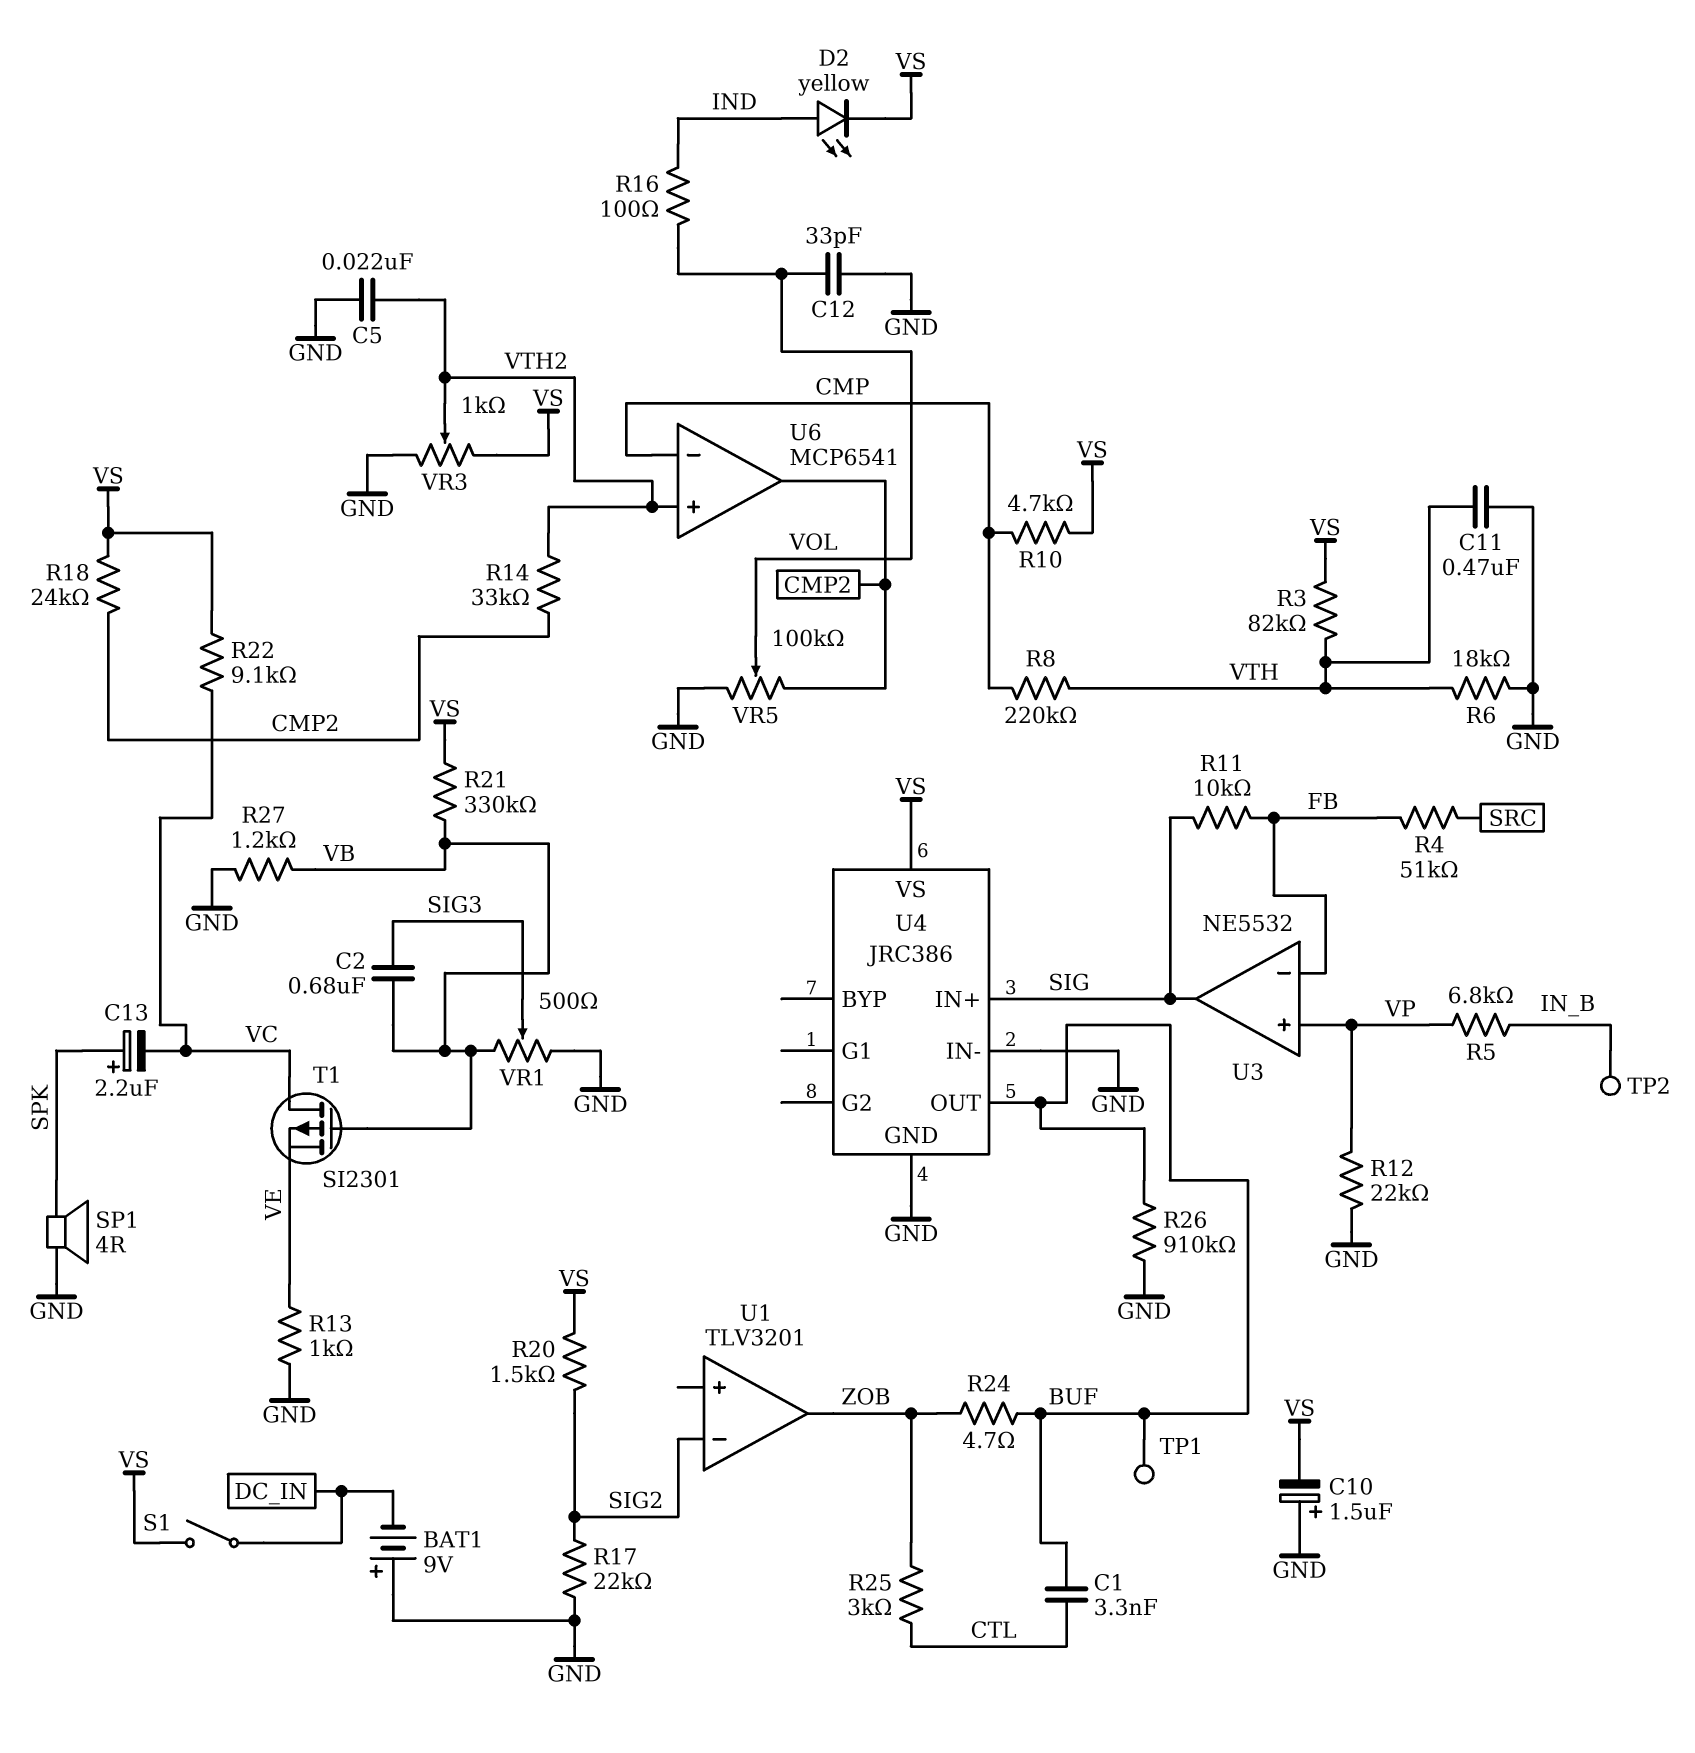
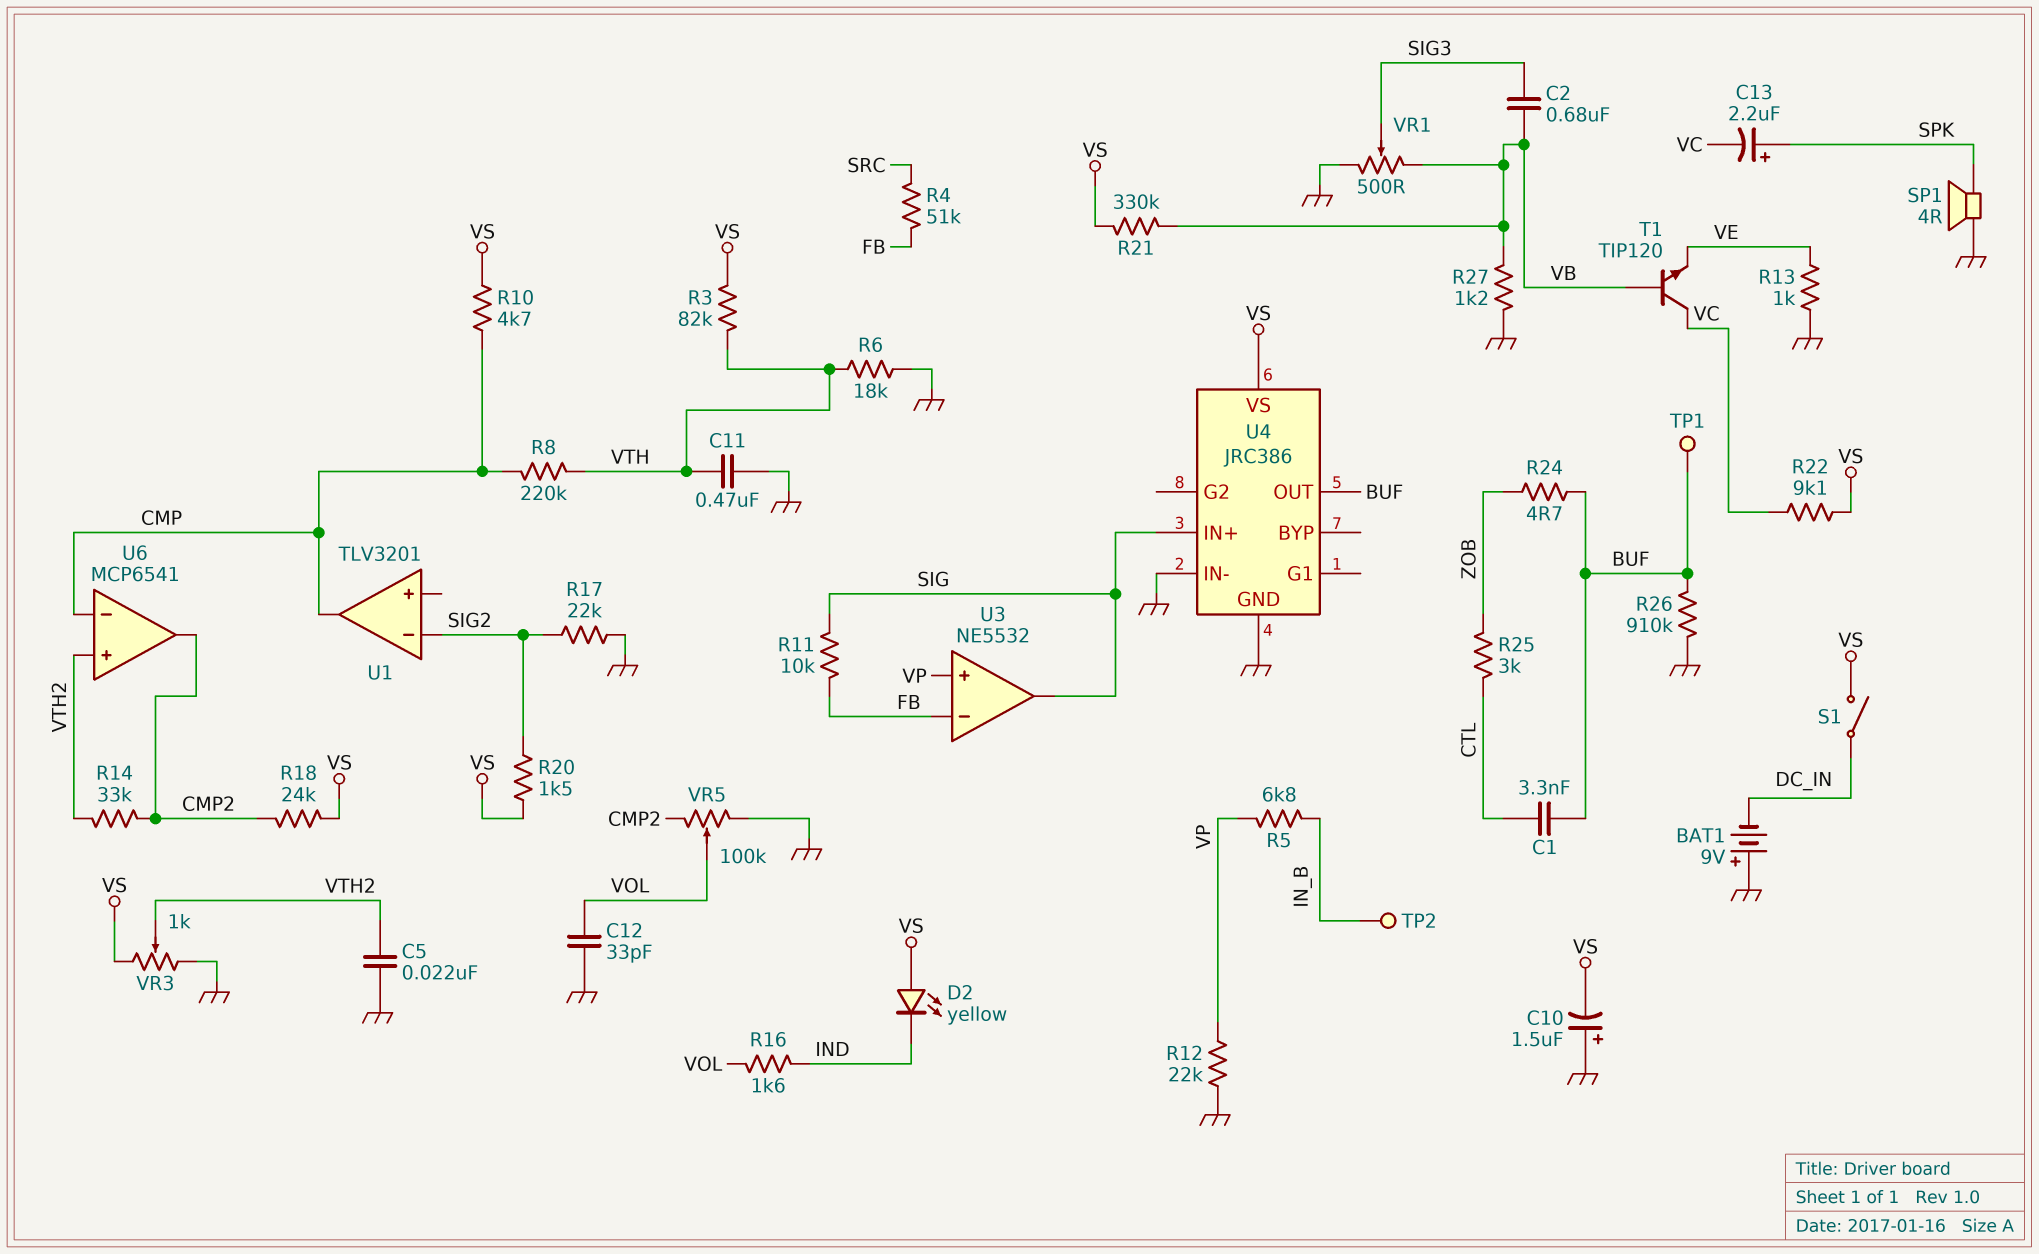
D2: LED yellow (A IND, K VS) -> LED yellow (A VS, K IND)
R16: 100 (IND, VOL) -> 1.6k (IND, VOL)
T1: PMOS SI2301 (G VB, D VC, S VE) -> NPN TIP120 (B VB, C VC, E VE)
U1 pin out: ZOB -> CMP

